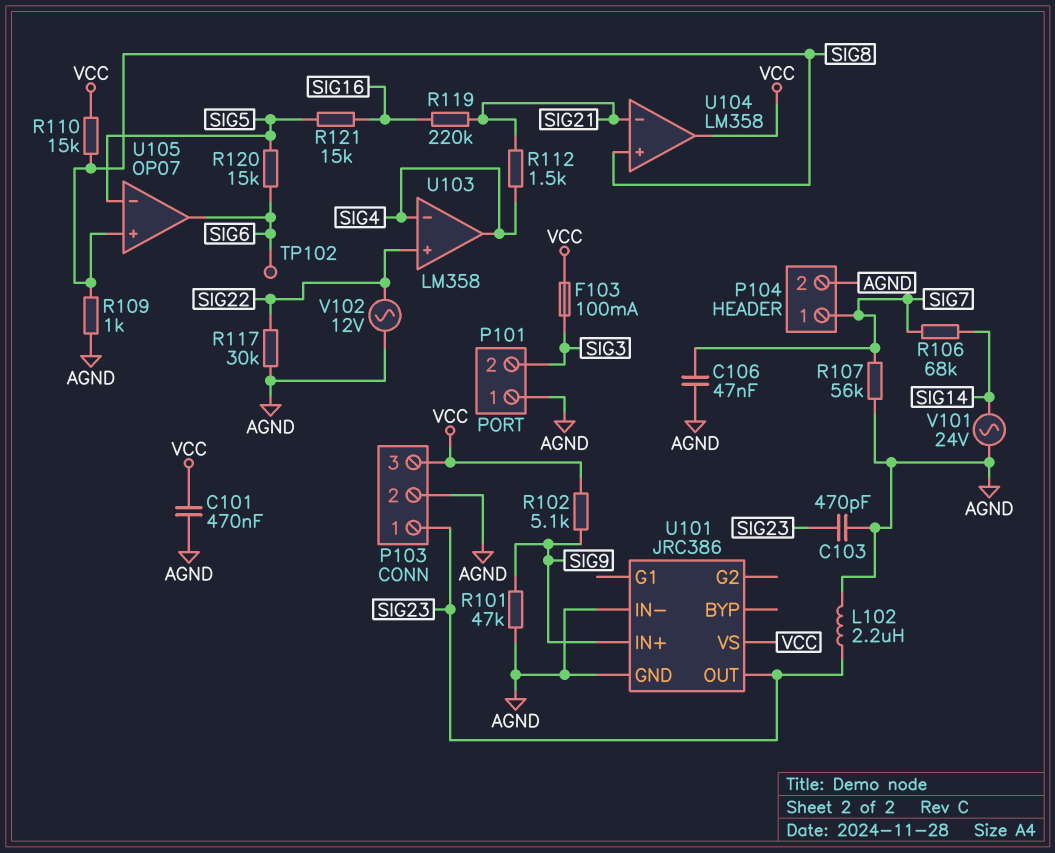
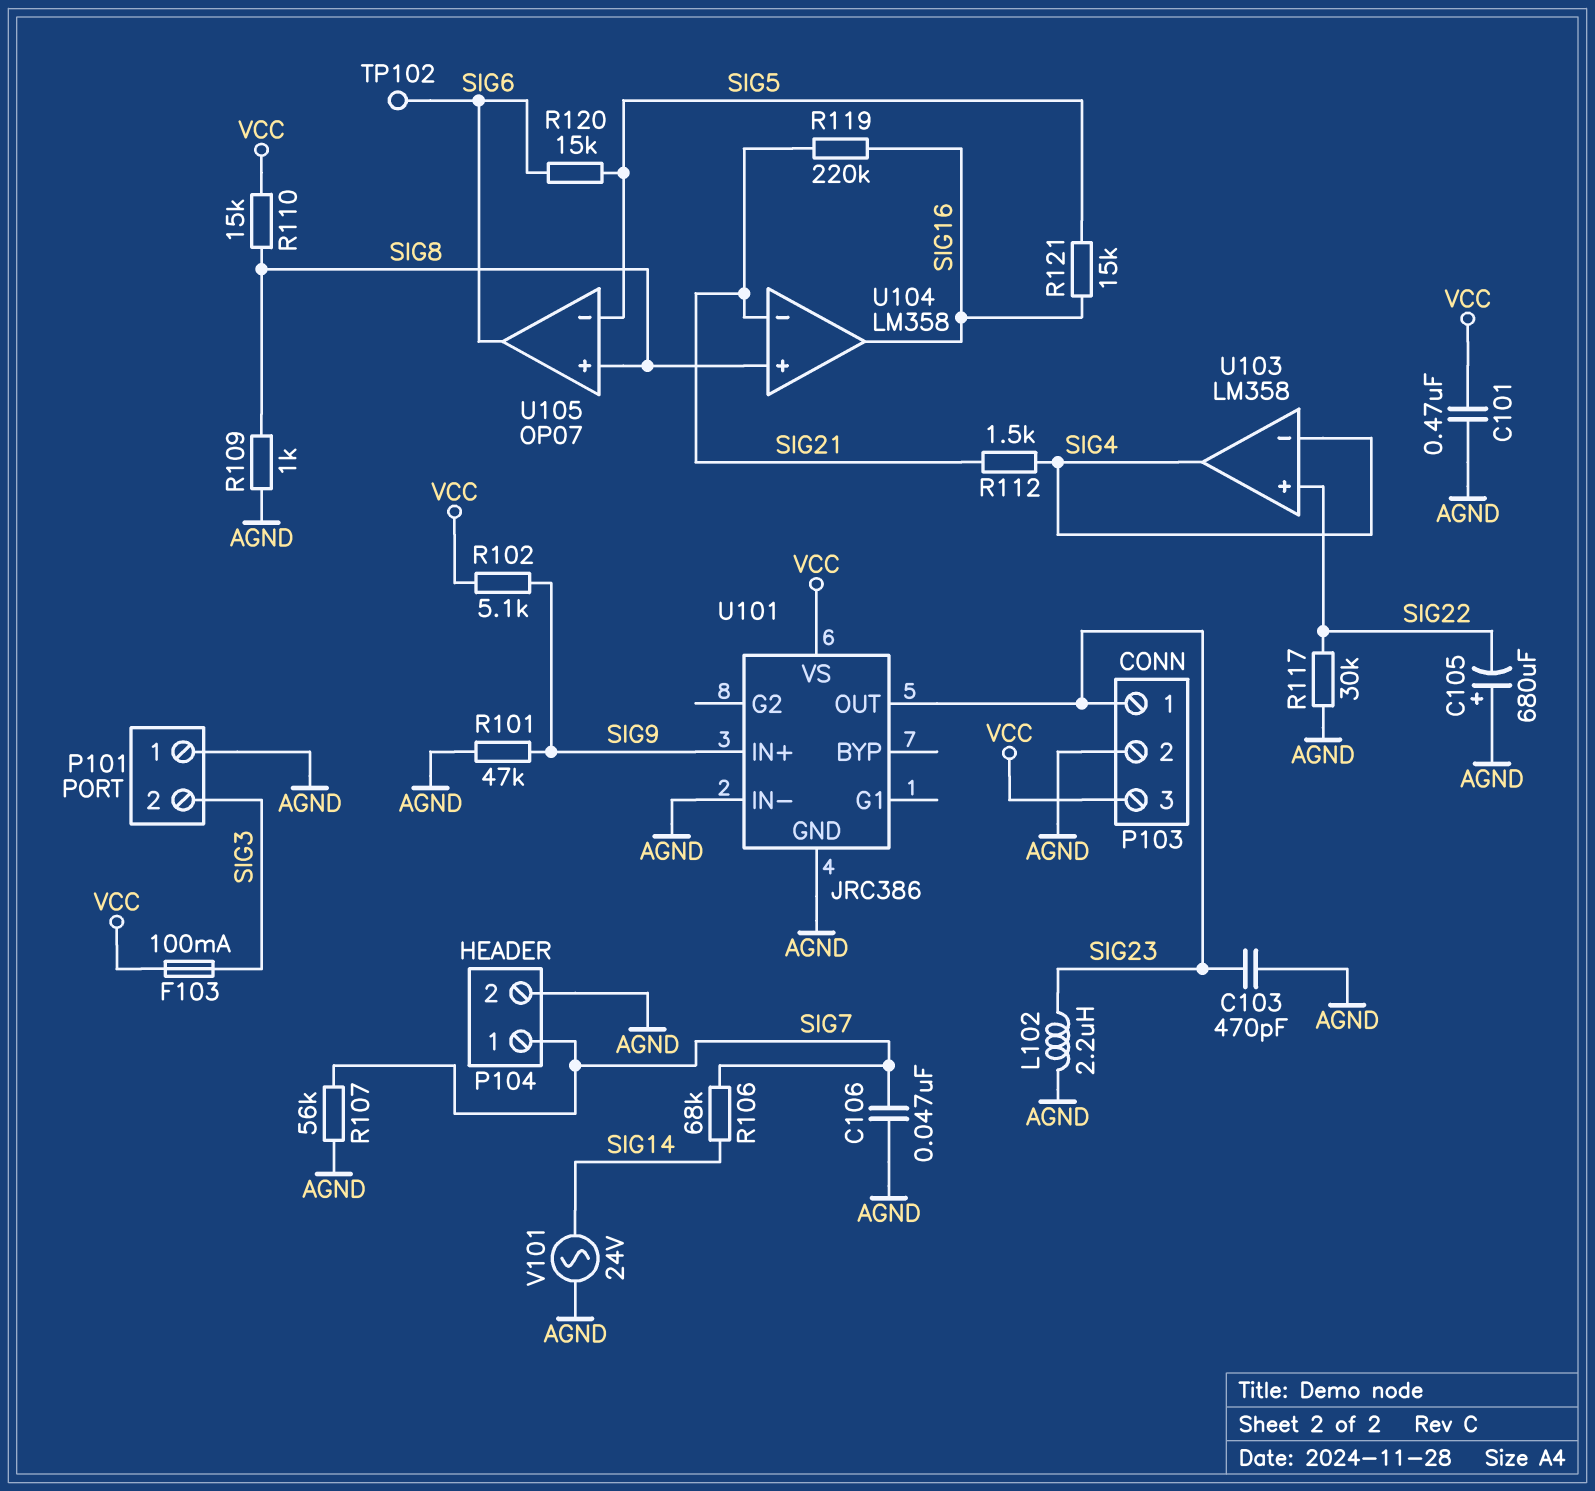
C105: none -> 680uF (plus AGND, minus SIG22)
U104 pin out: VCC -> SIG16
V102: AC 12V (AGND, SIG22) -> none

